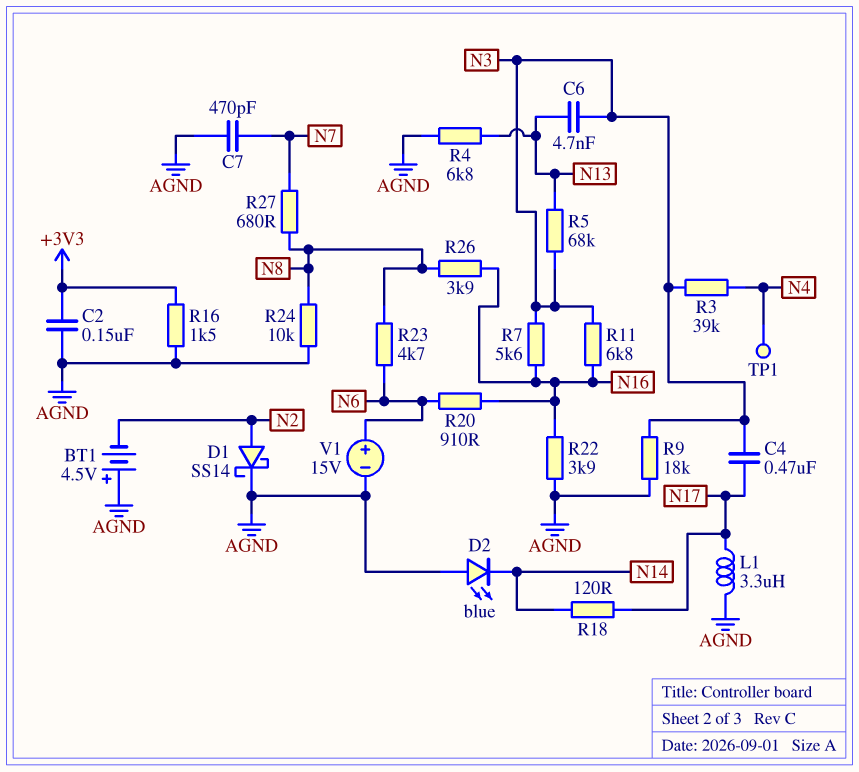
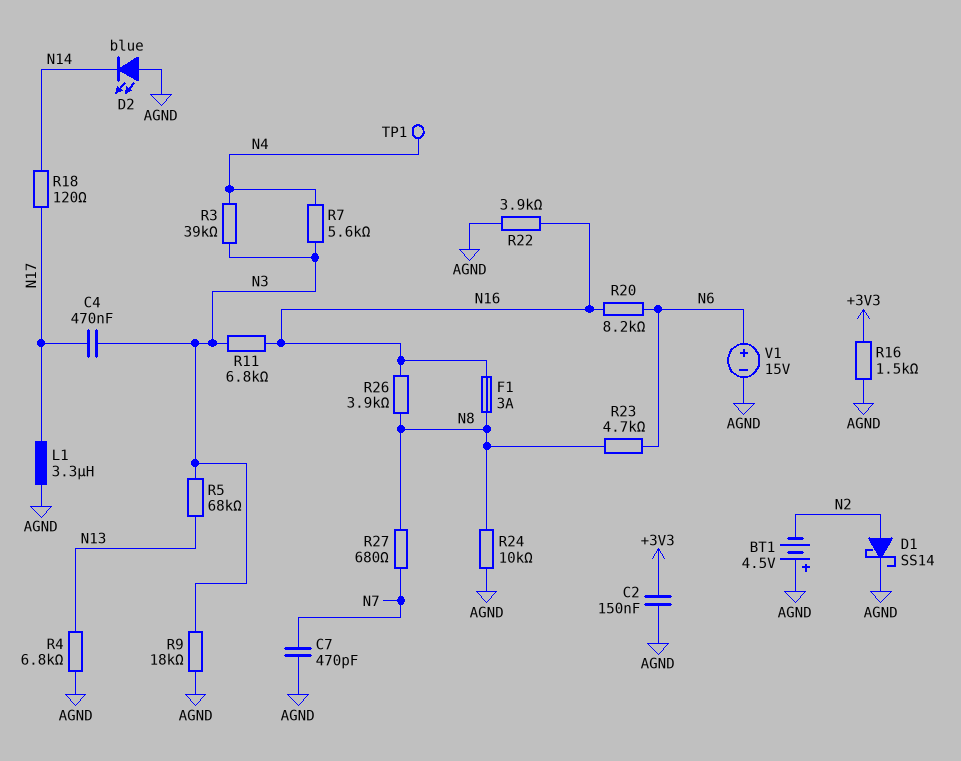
C6: 4.7nF (N3, N13) -> none
F1: none -> 3A (N8, N16)
R7: 5.6k (N3, N16) -> 5.6k (N3, N4)
R20: 910 (N6, N16) -> 8.2k (N6, N16)

